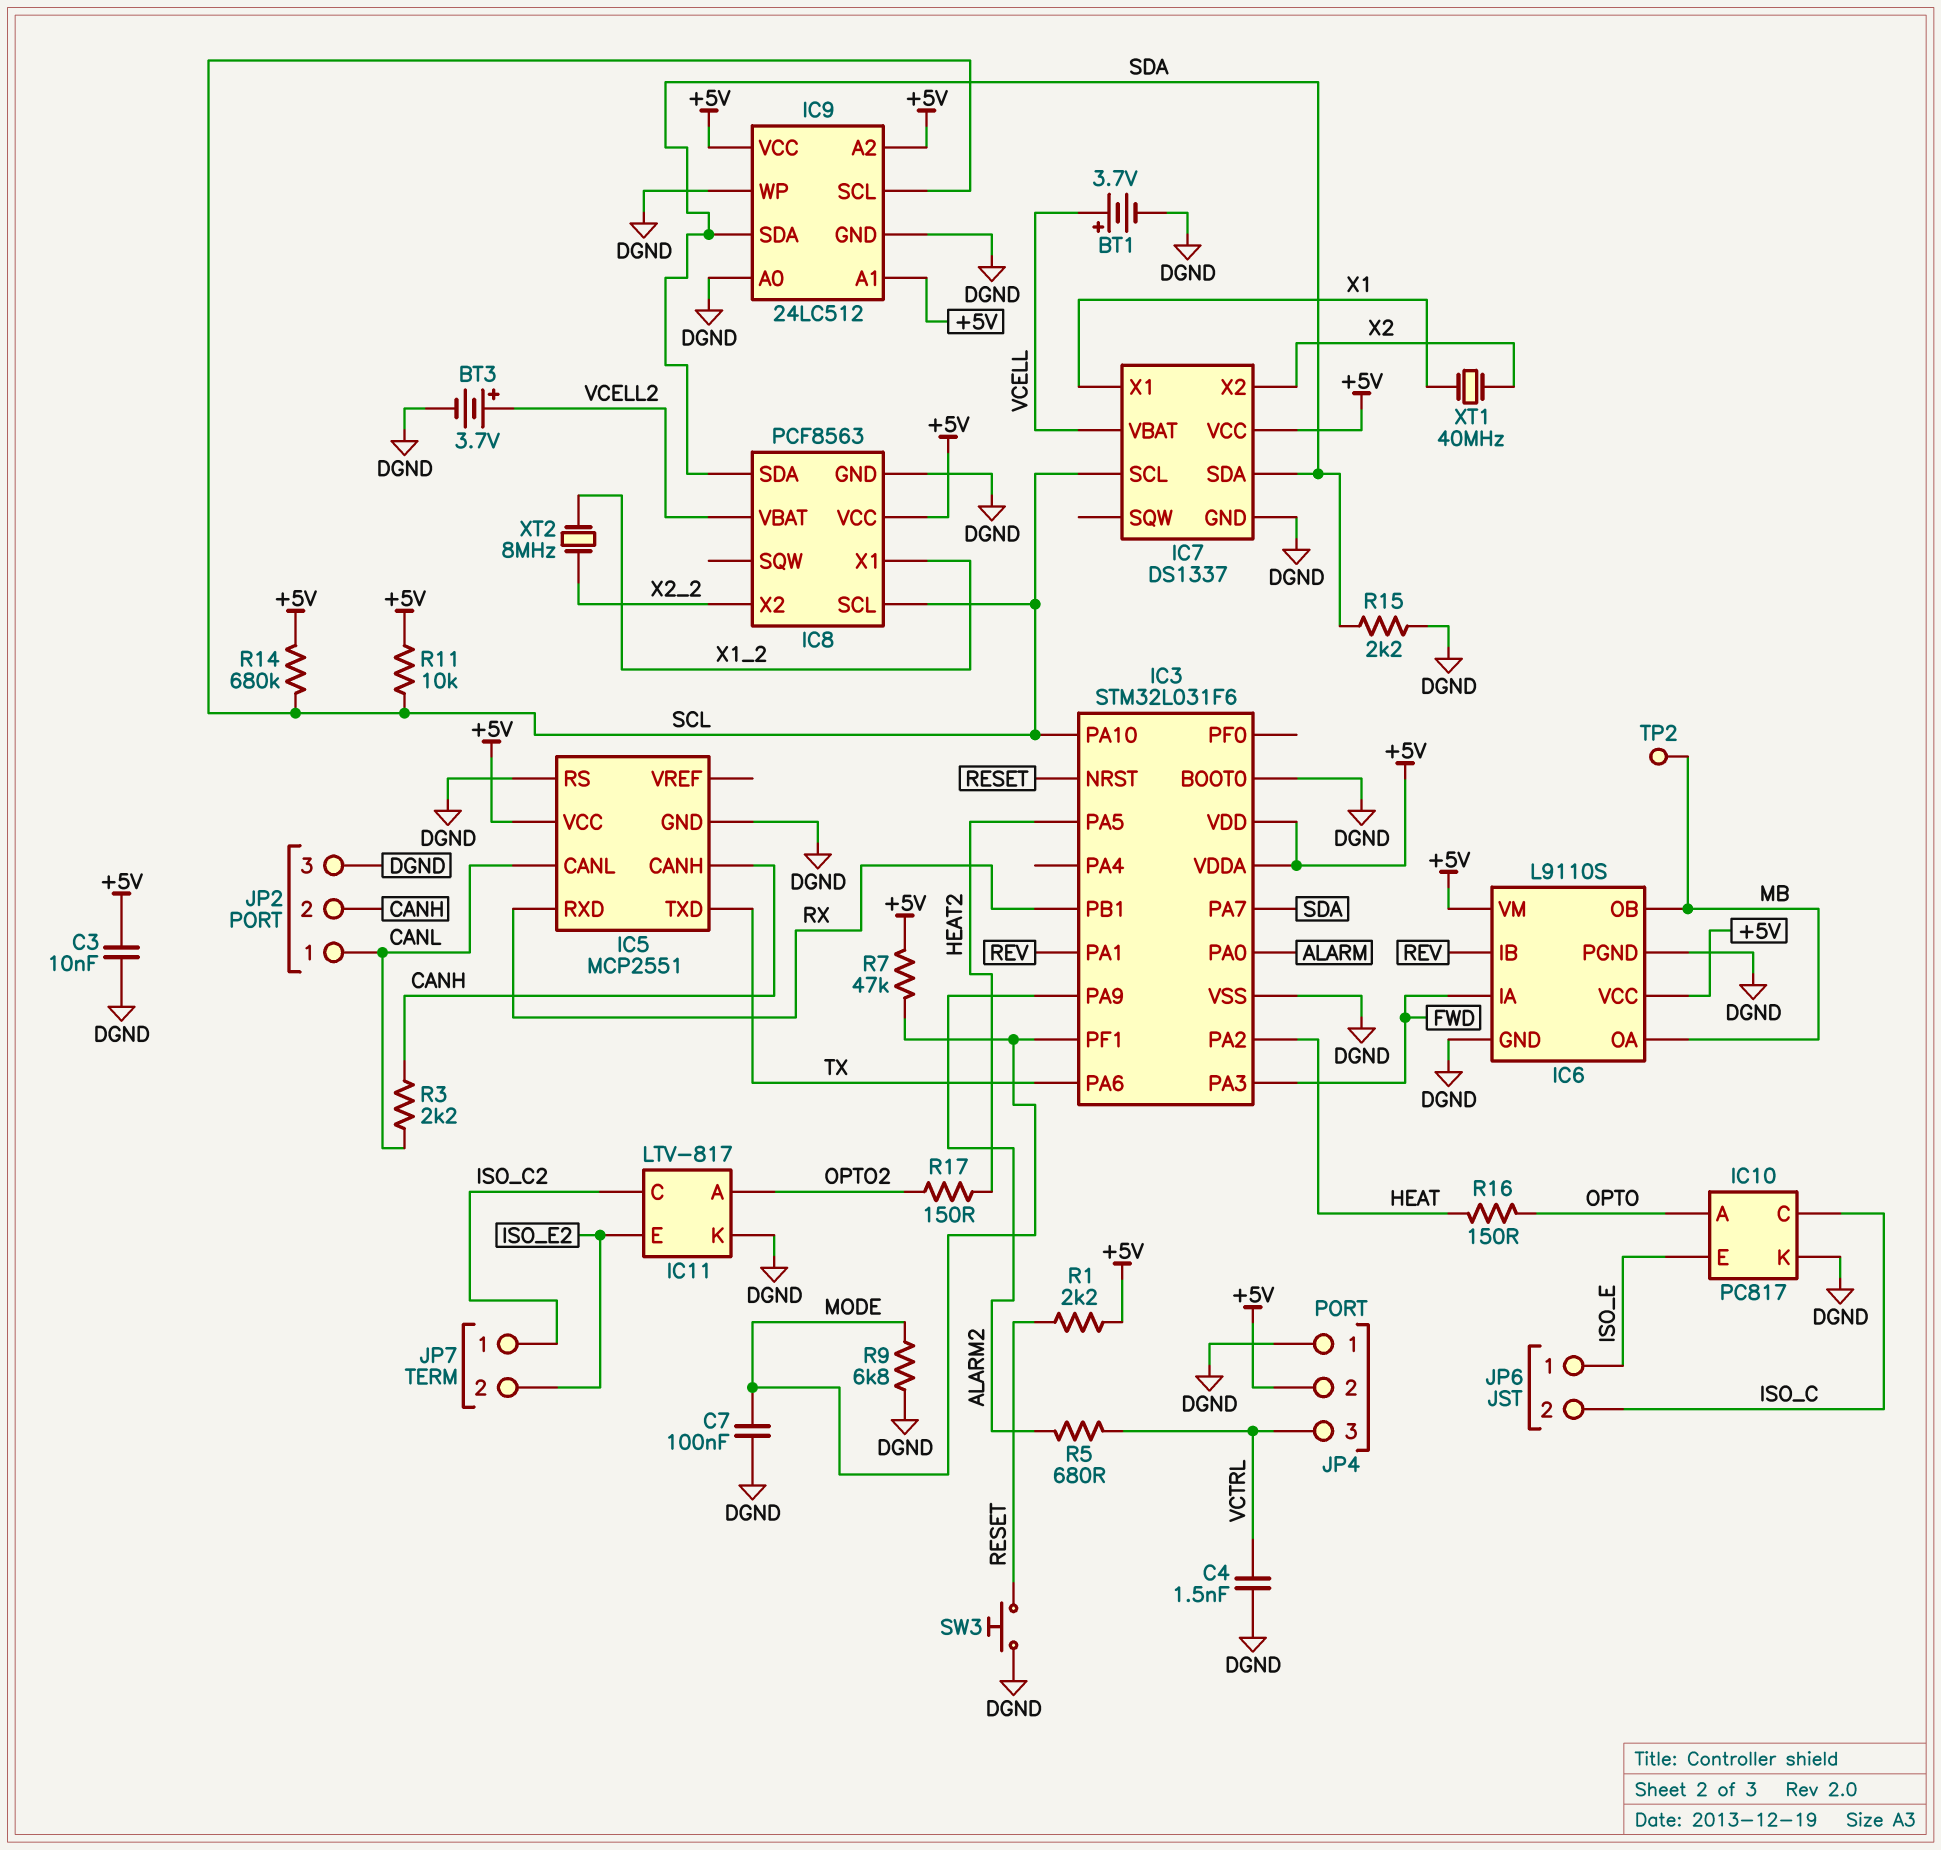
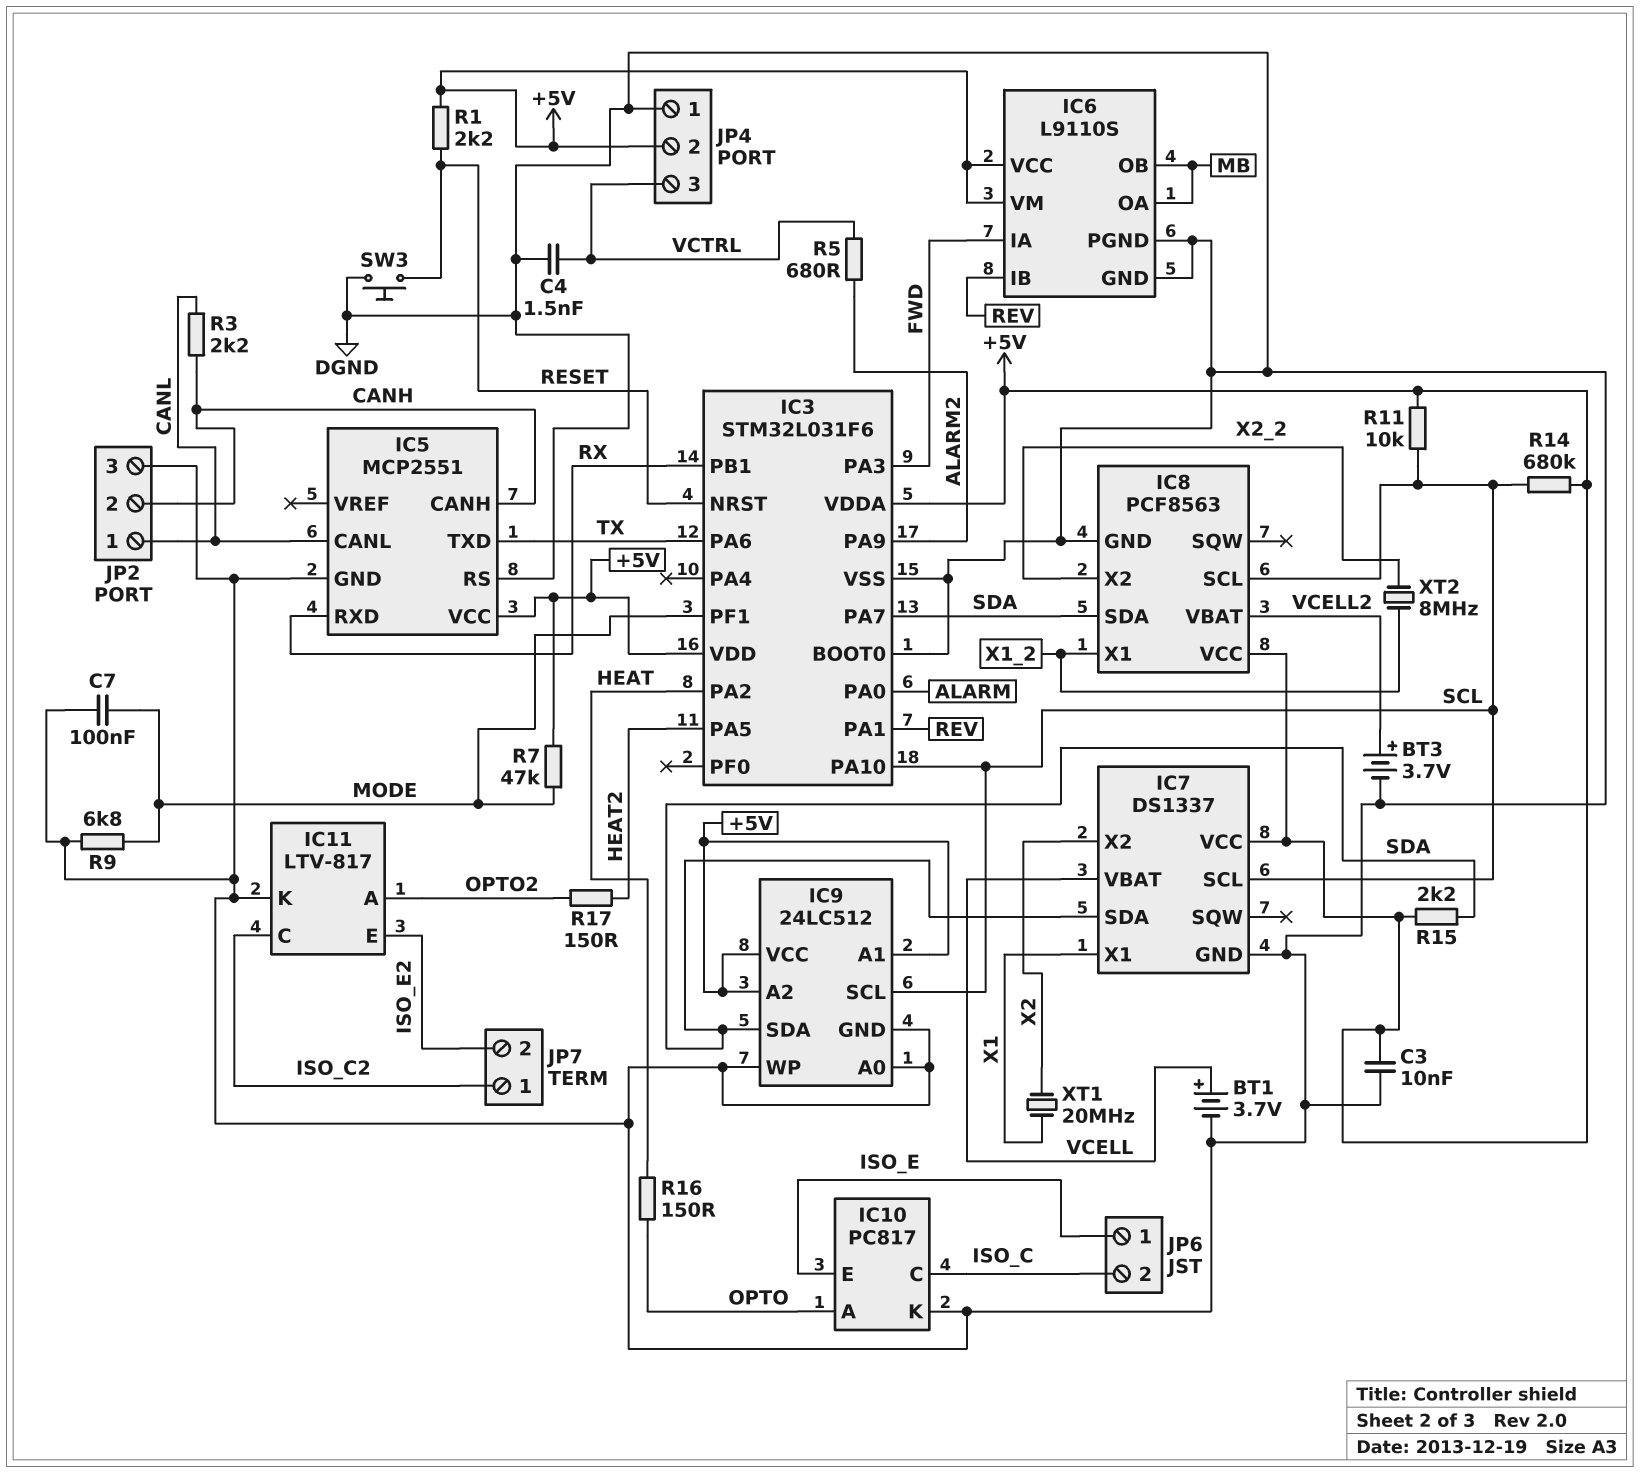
R15: 2.2k (DGND, SDA) -> 2.2k (+5V, SDA)
TP2: test point (MB) -> none
XT1: 40MHz (X1, X2) -> 20MHz (X1, X2)

